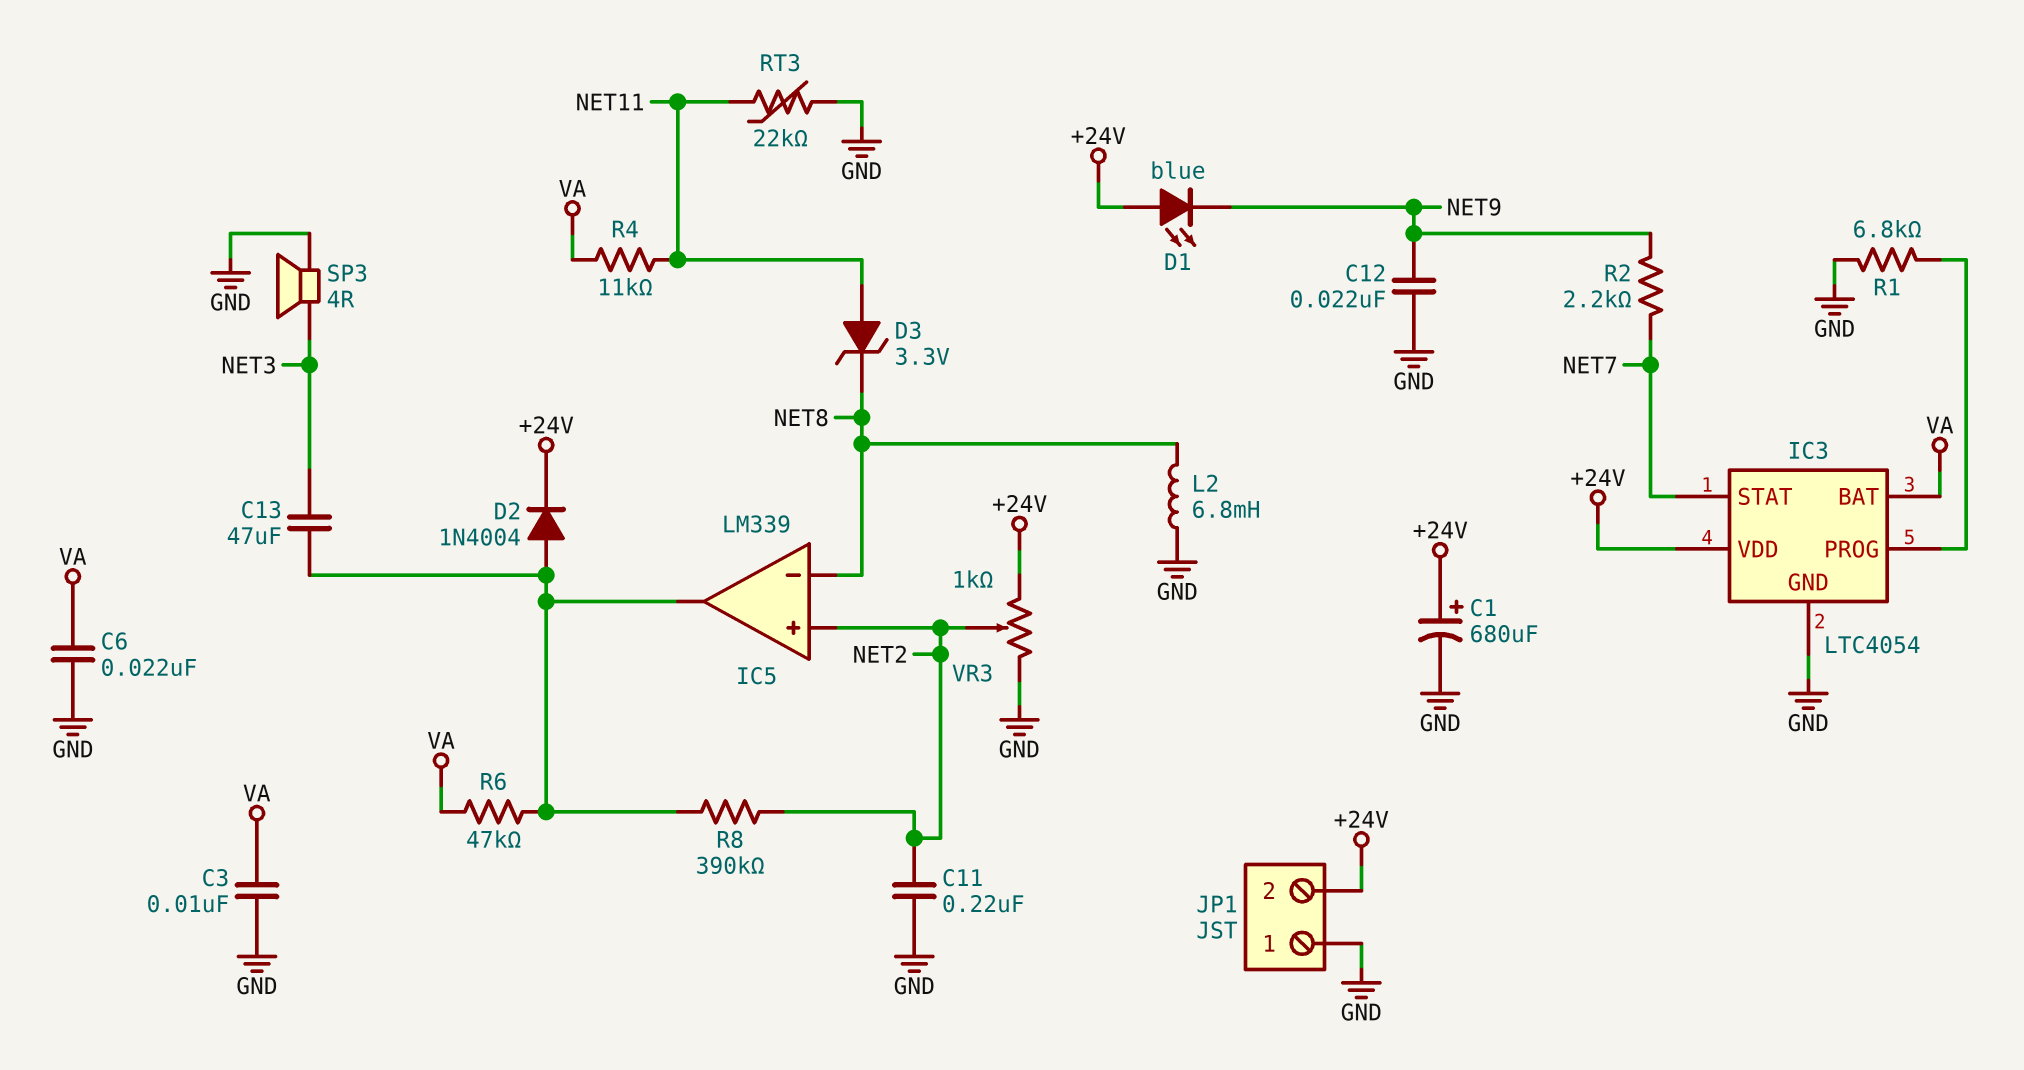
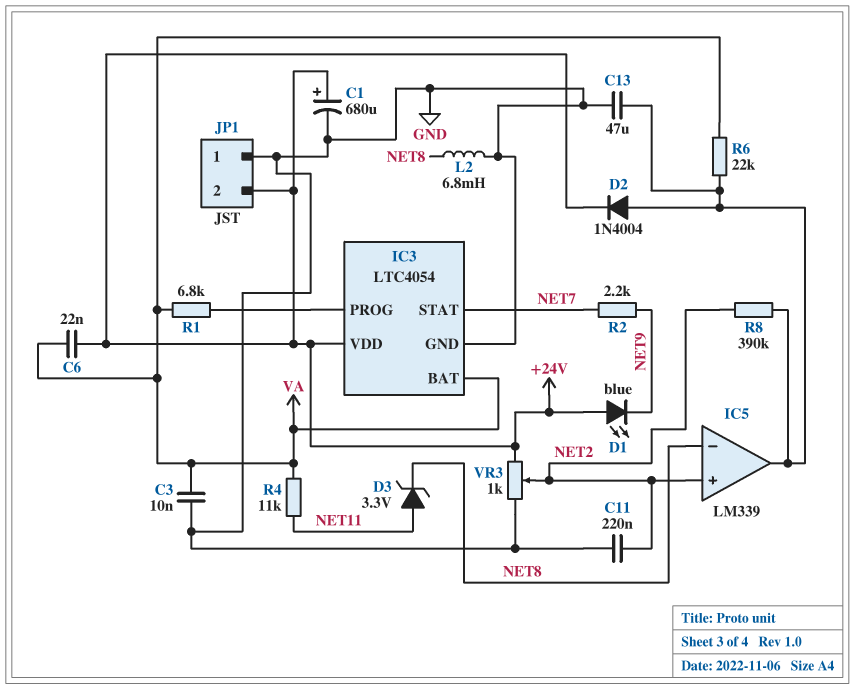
C6: 22nF (GND, VA) -> 22nF (+24V, VA)
C12: 22nF (GND, NET9) -> none
C13: 47uF (IC5/out, NET3) -> 47uF (GND, IC5/out)
R1: 6.8k (GND, IC3/PROG) -> 6.8k (IC3/PROG, VA)
R6: 47k (IC5/out, VA) -> 22k (IC5/out, VA)
RT3: 22k (GND, NET11) -> none
SP3: speaker 4R (GND, NET3) -> none

